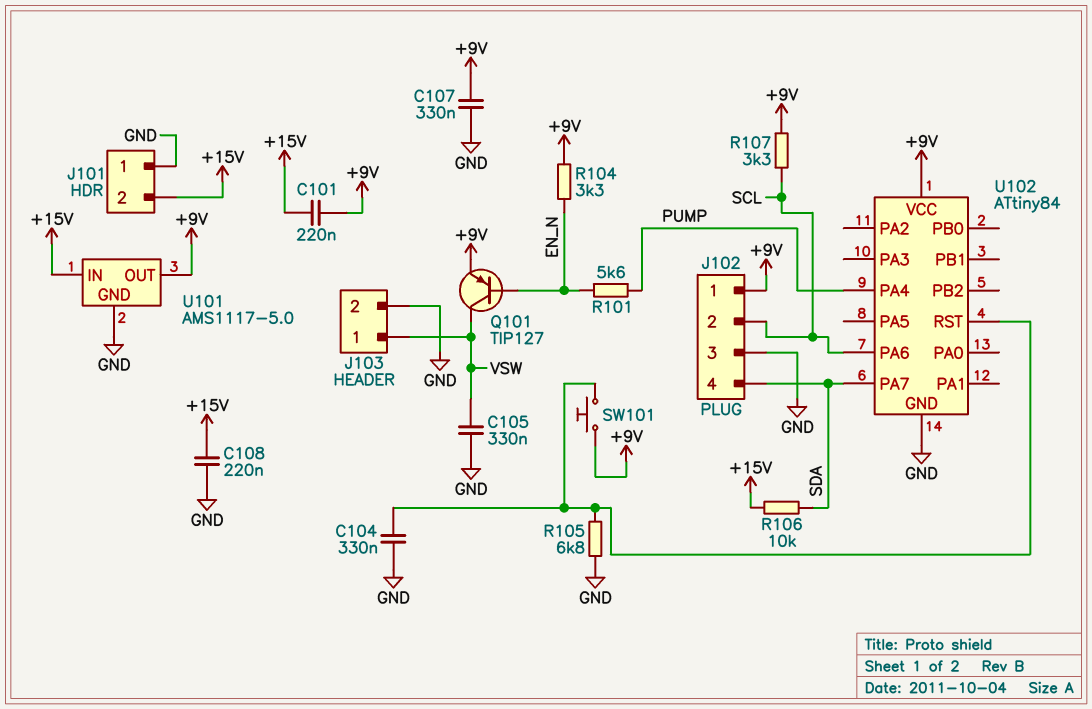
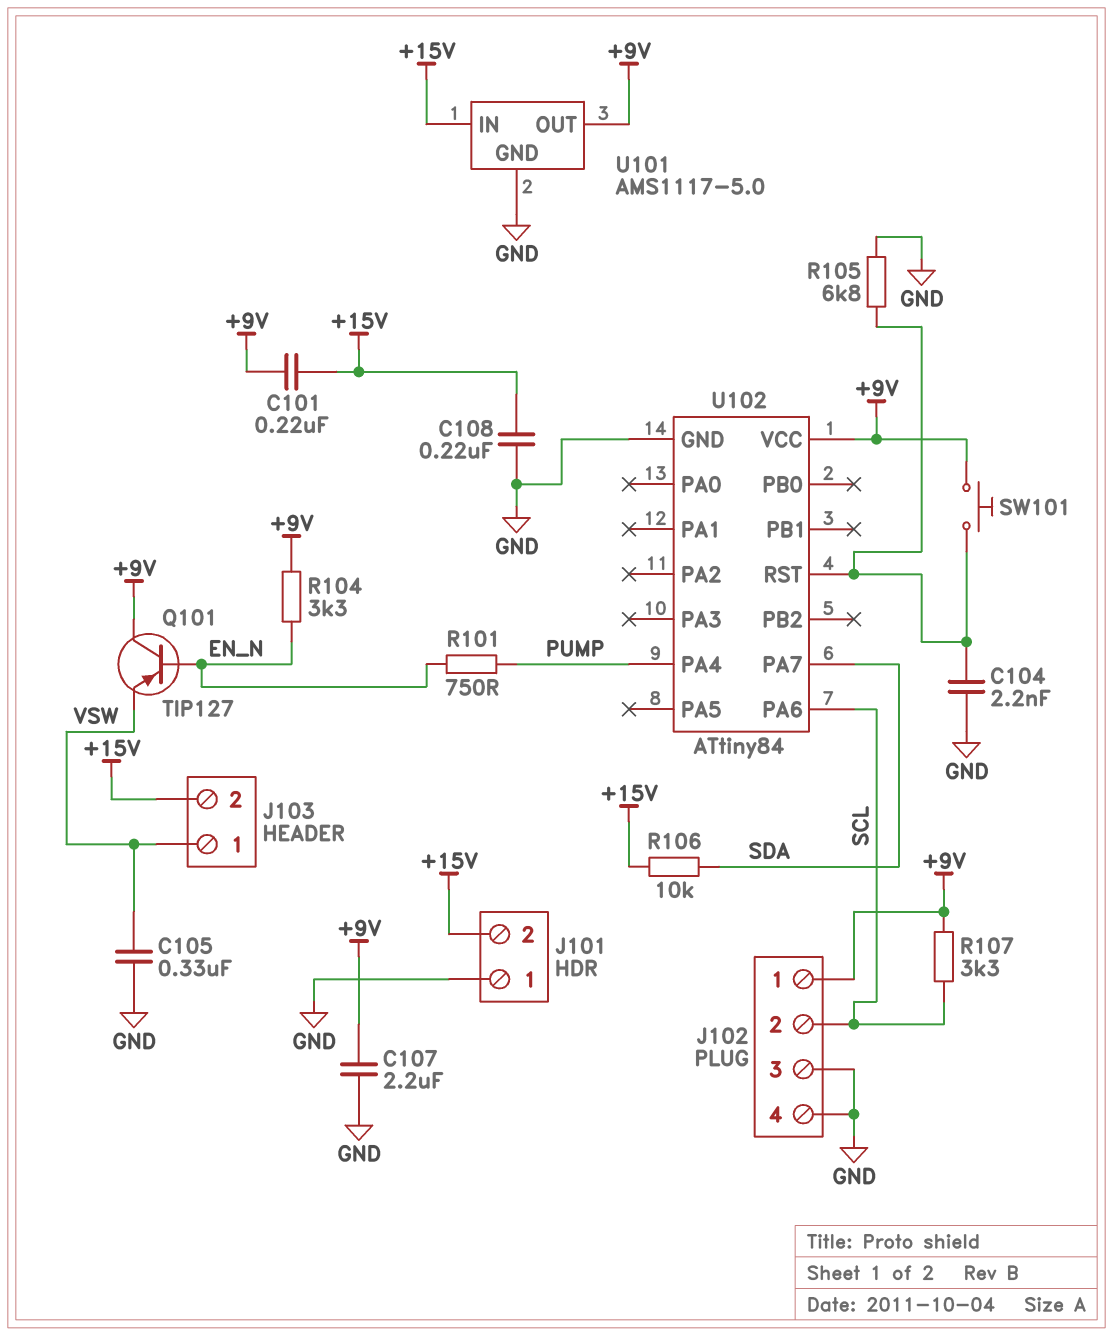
C104: 330nF (GND, U102/RST) -> 2.2nF (GND, U102/RST)
C107: 330nF (+9V, GND) -> 2.2uF (+9V, GND)
J102 pin 4: SDA -> GND
J103 pin 2: GND -> +15V
Q101: PNP TIP127 (B EN_N, C VSW, E +9V) -> PNP TIP127 (B EN_N, C +9V, E VSW)
R101: 5.6k (EN_N, PUMP) -> 750 (EN_N, PUMP)

